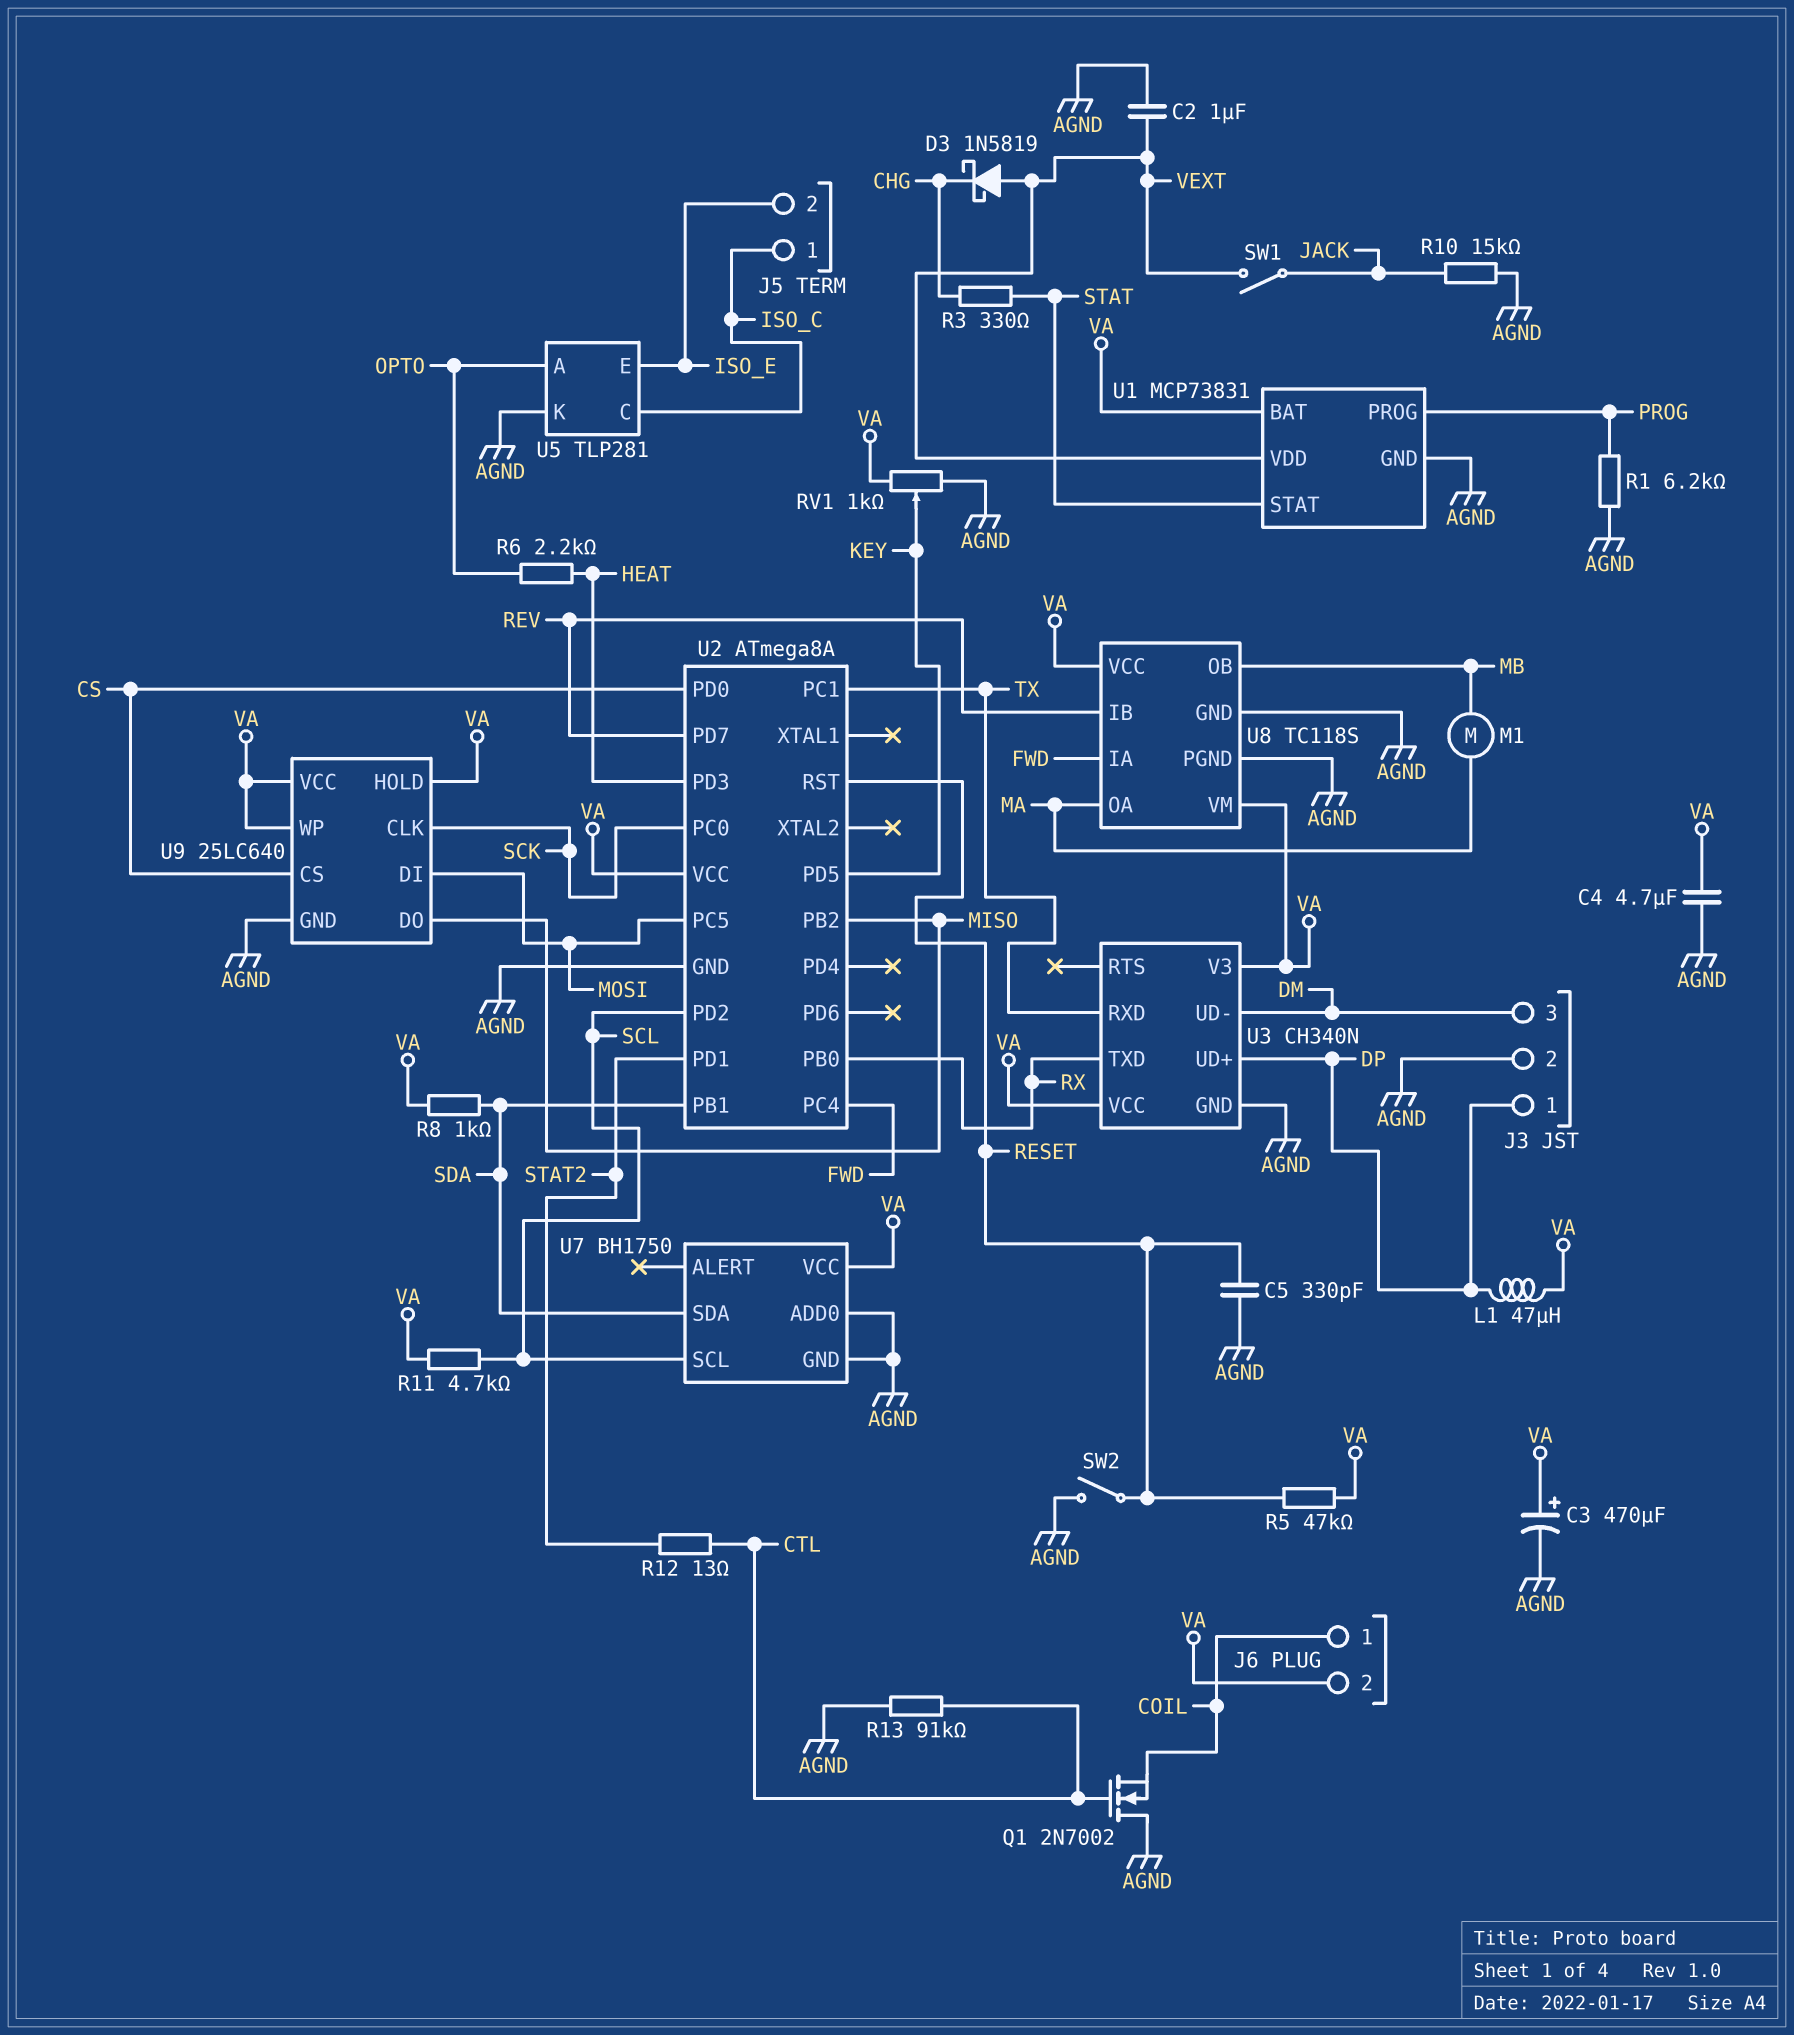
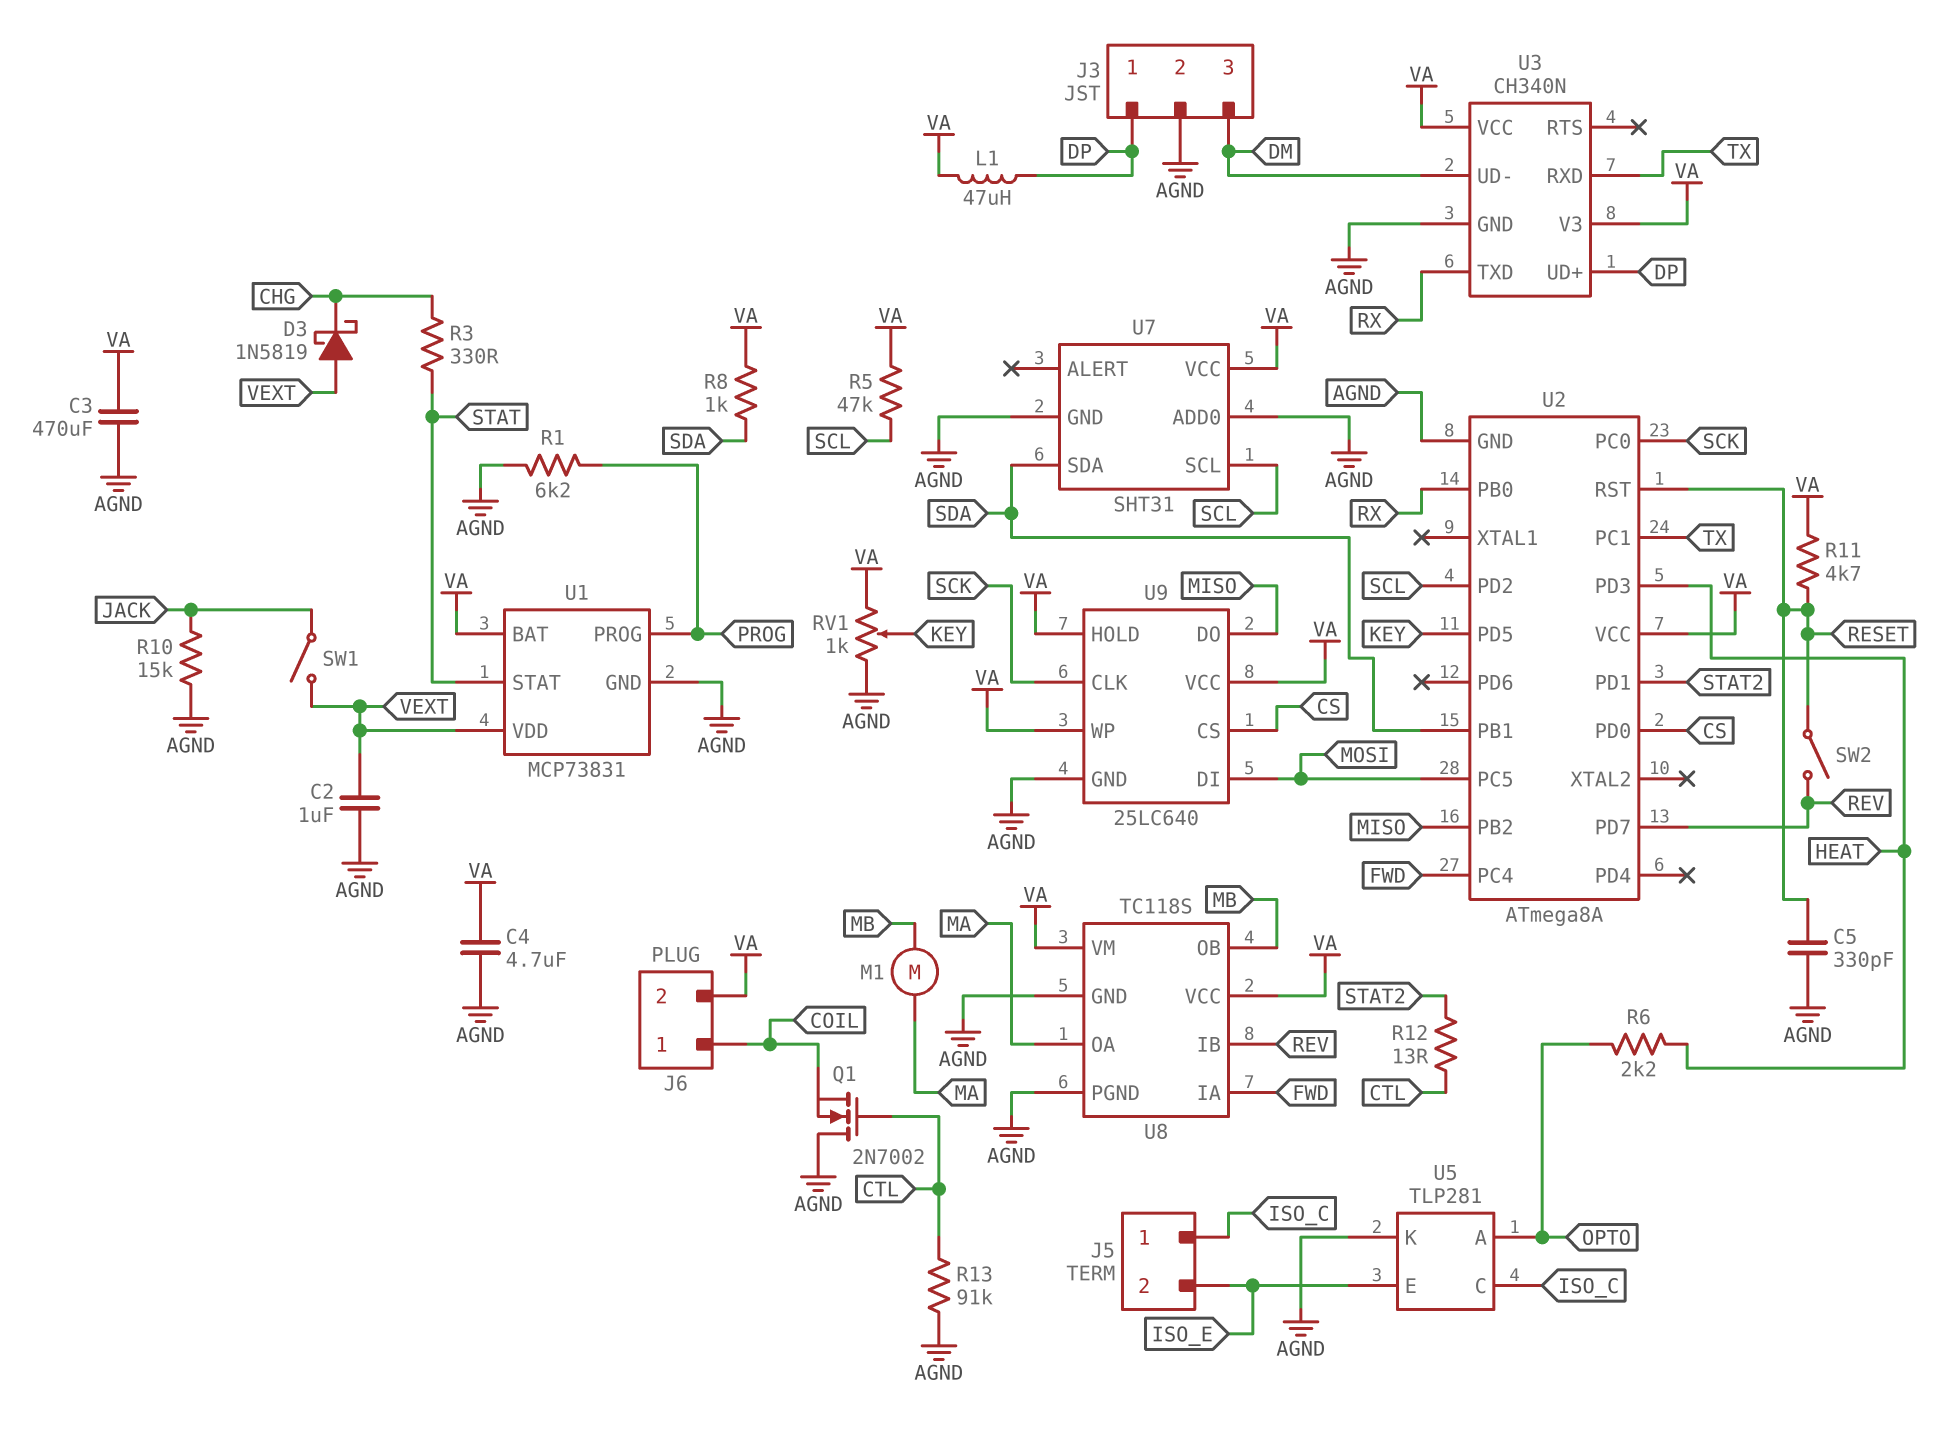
C3: 470uF (plus VA, minus AGND) -> 470uF (AGND, VA)
R5: 47k (RESET, VA) -> 47k (SCL, VA)
R11: 4.7k (SCL, VA) -> 4.7k (RESET, VA)
SW2: switch (AGND, RESET) -> switch (RESET, REV)
U7: BH1750 -> SHT31

